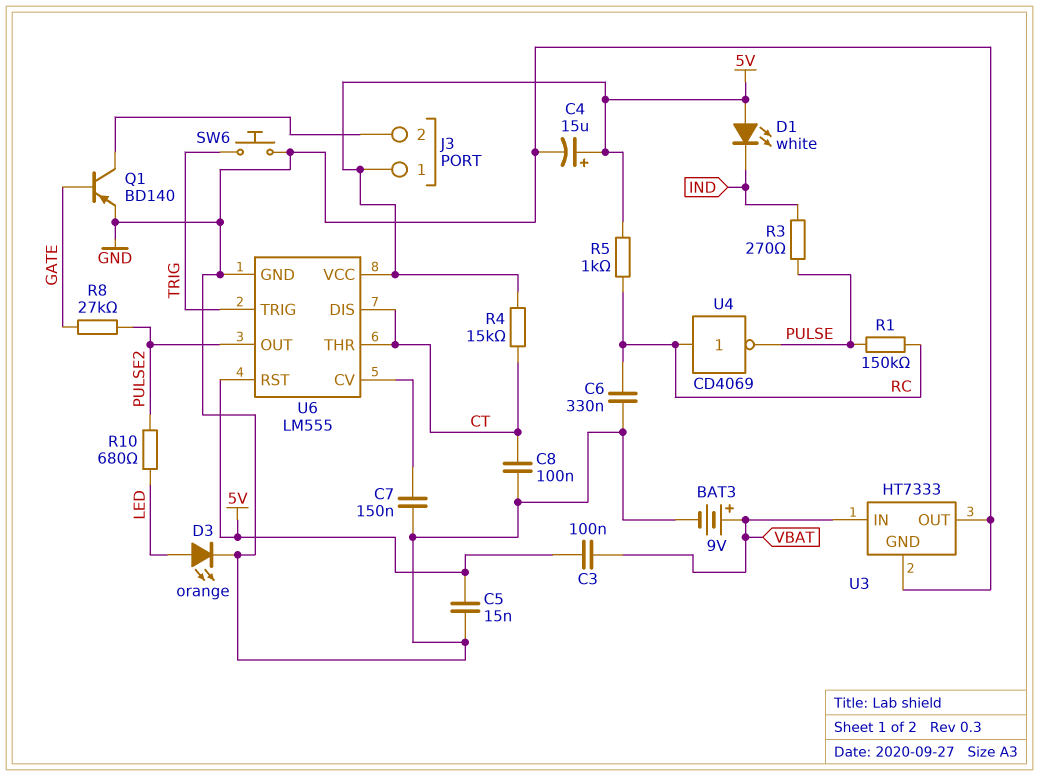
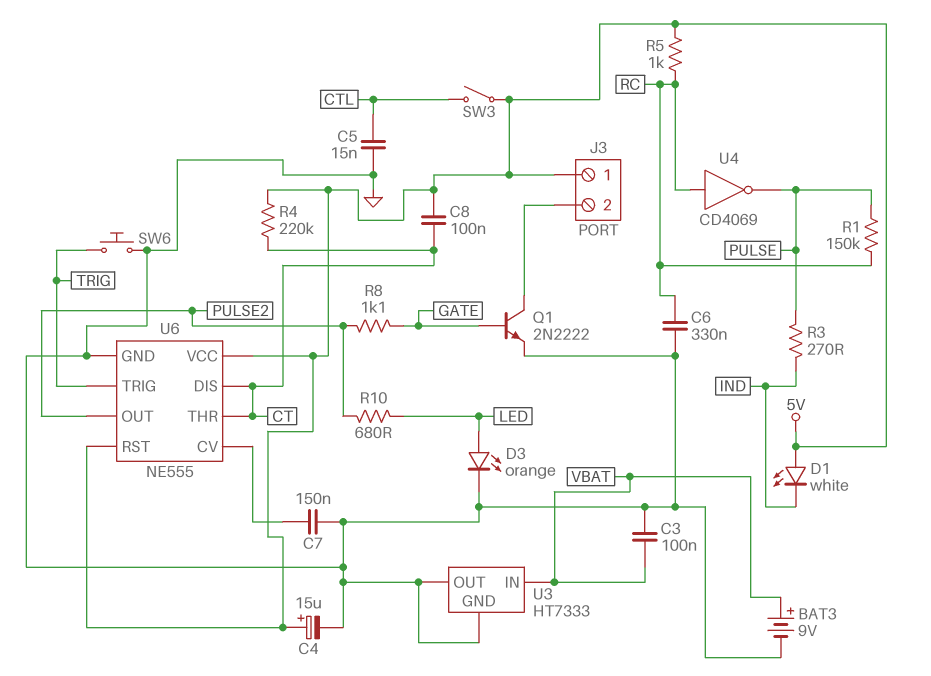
C3: 100nF (5V, VBAT) -> 100nF (GND, VBAT)
C5: 15nF (5V, GND) -> 15nF (CTL, GND)
C8: 100nF (CT, GND) -> 100nF (5V, CT)
Q1: PNP BD140 (B GATE, C J3/2, E GND) -> NPN 2N2222 (B GATE, C J3/2, E GND)
R4: 15k (5V, CT) -> 220k (5V, CT)
R8: 27k (GATE, PULSE2) -> 1.1k (GATE, PULSE2)
SW3: none -> switch (5V, CTL)
U6: LM555 -> NE555

